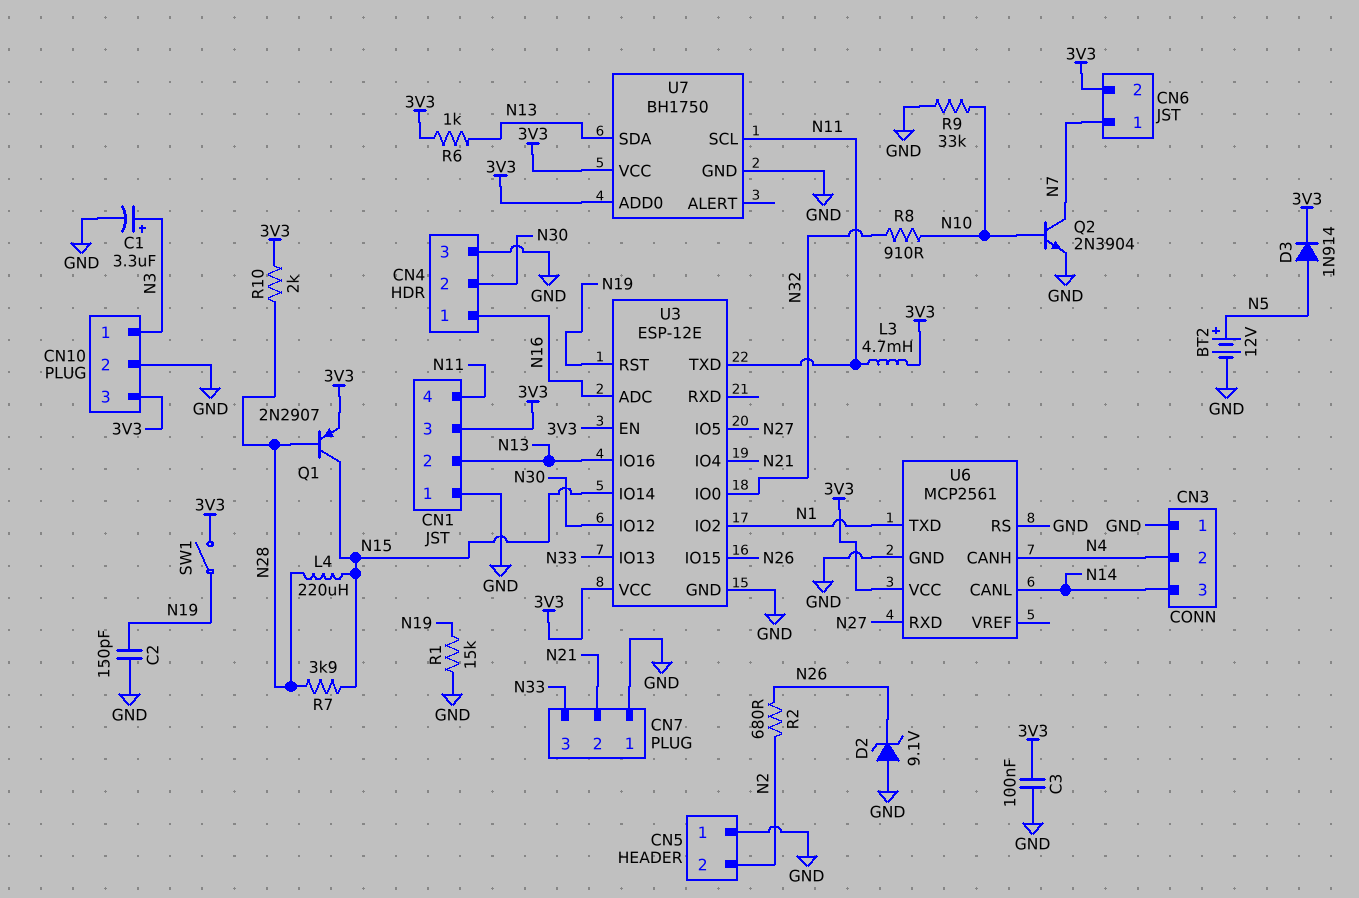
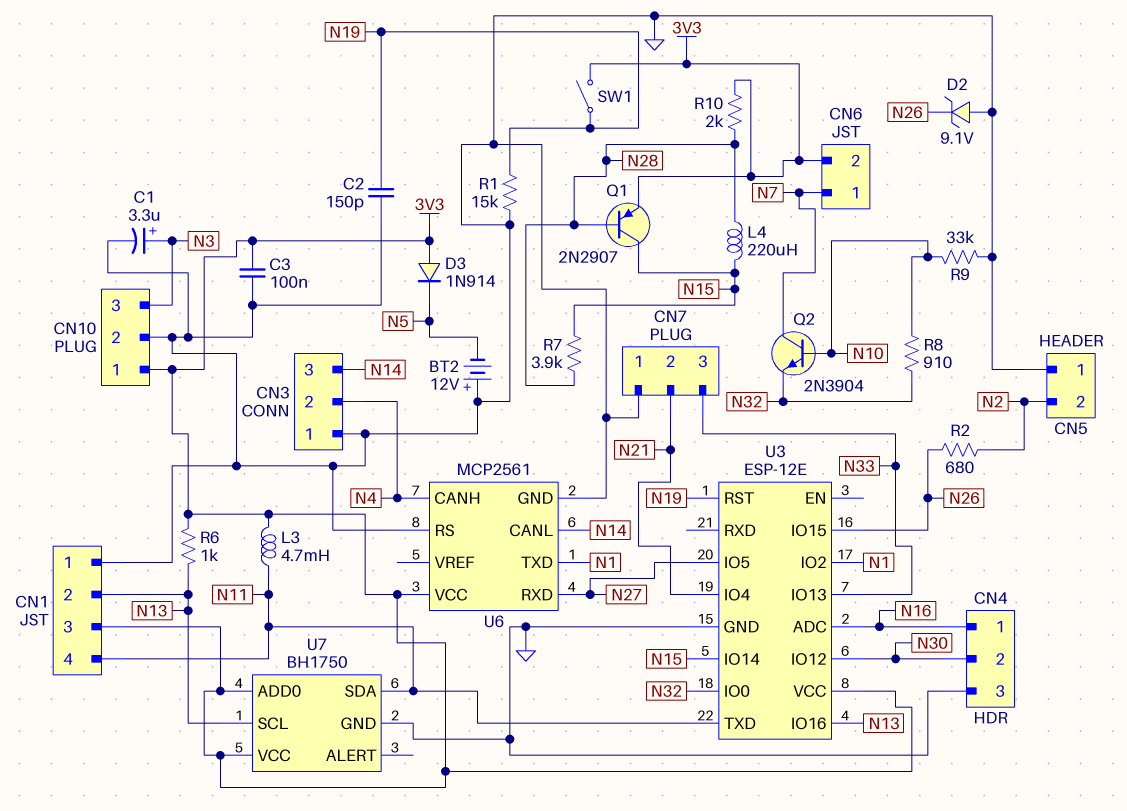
BT2: 12V (plus N5, minus GND) -> 12V (plus GND, minus N5)
CN10 pin 1: N3 -> 3V3
CN10 pin 3: 3V3 -> N3
D3: diode 1N914 (A N5, K 3V3) -> diode 1N914 (A 3V3, K N5)
Q2: NPN 2N3904 (B N10, C N7, E GND) -> NPN 2N3904 (B N10, C N7, E N32)
U3 pin EN: 3V3 -> none
U7 pin SCL: N11 -> N13
U7 pin SDA: N13 -> N11

